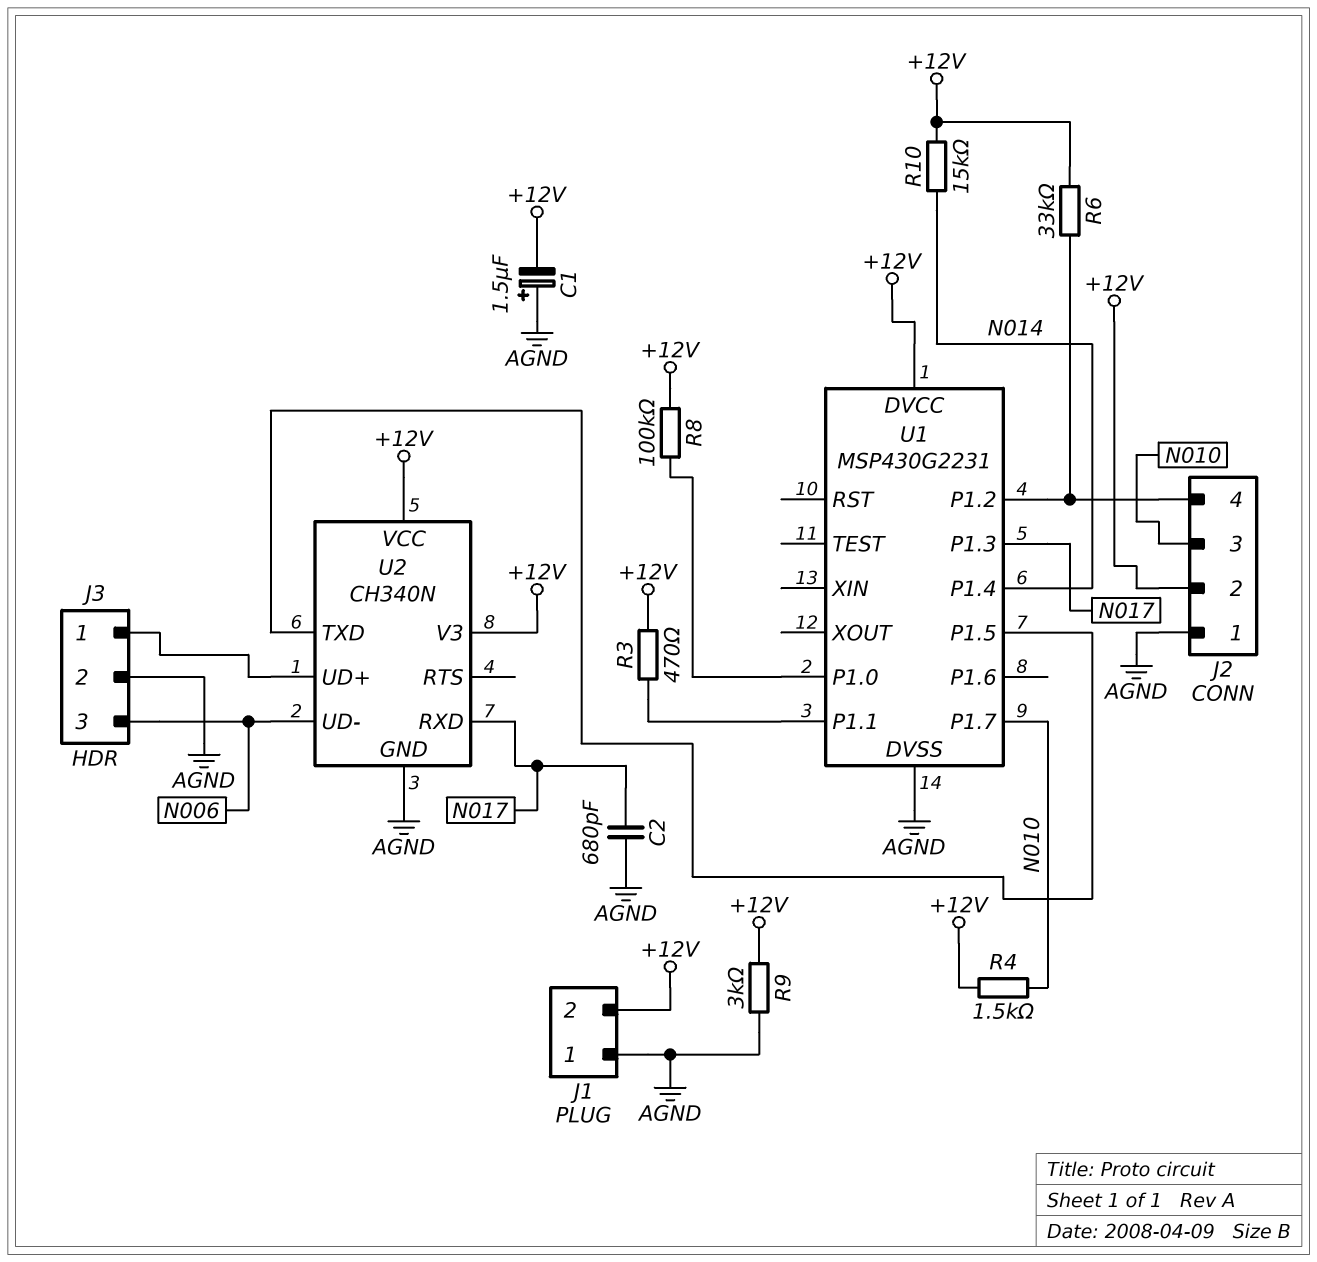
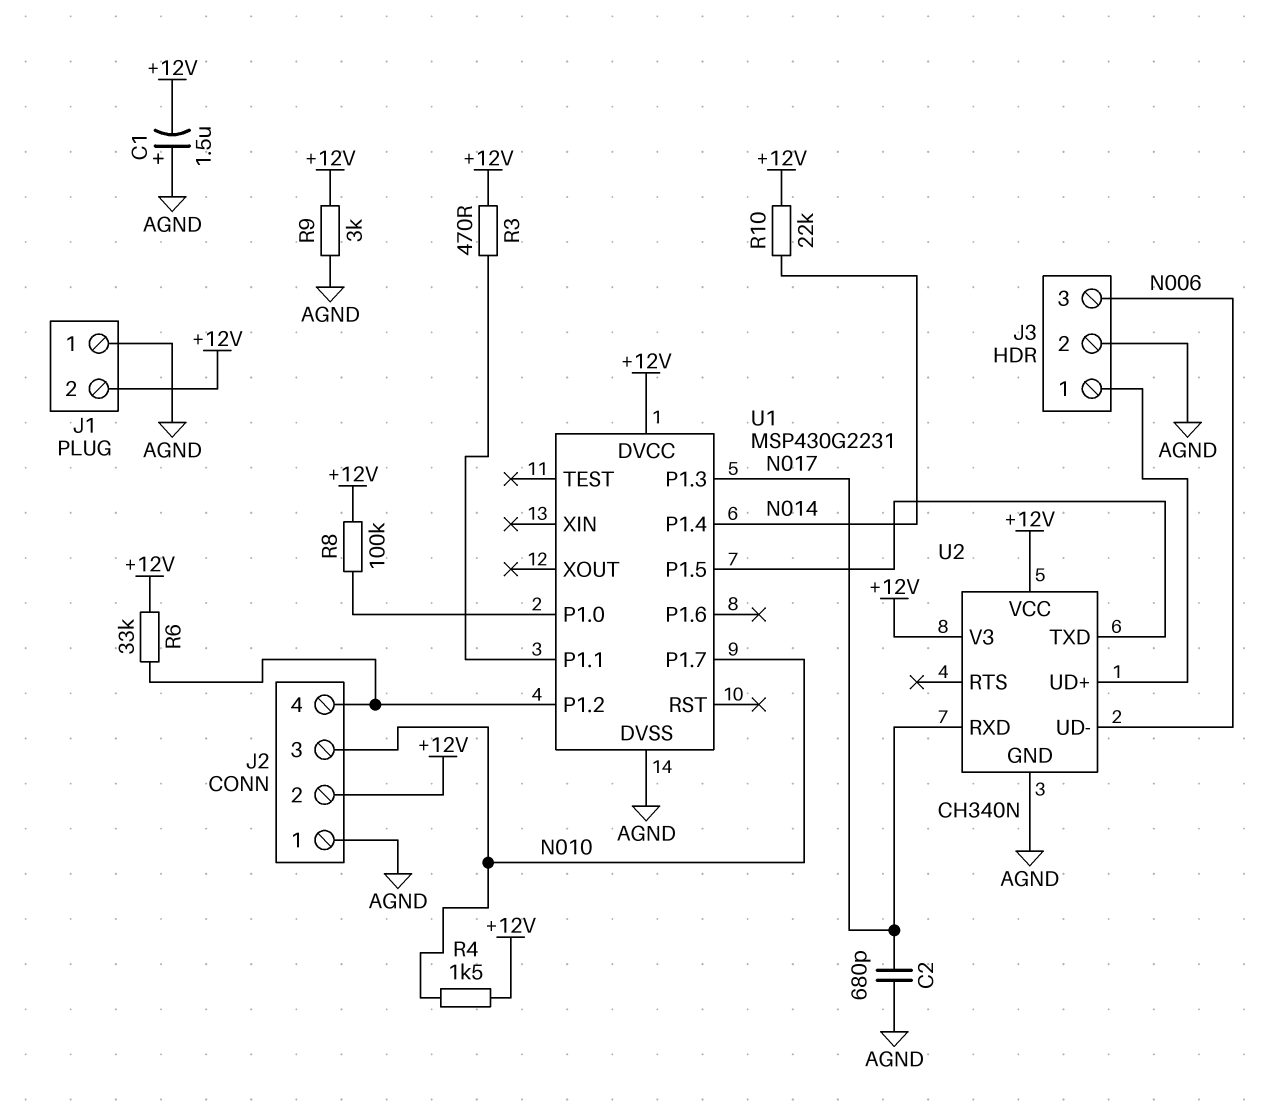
R10: 15k (+12V, N014) -> 22k (+12V, N014)

